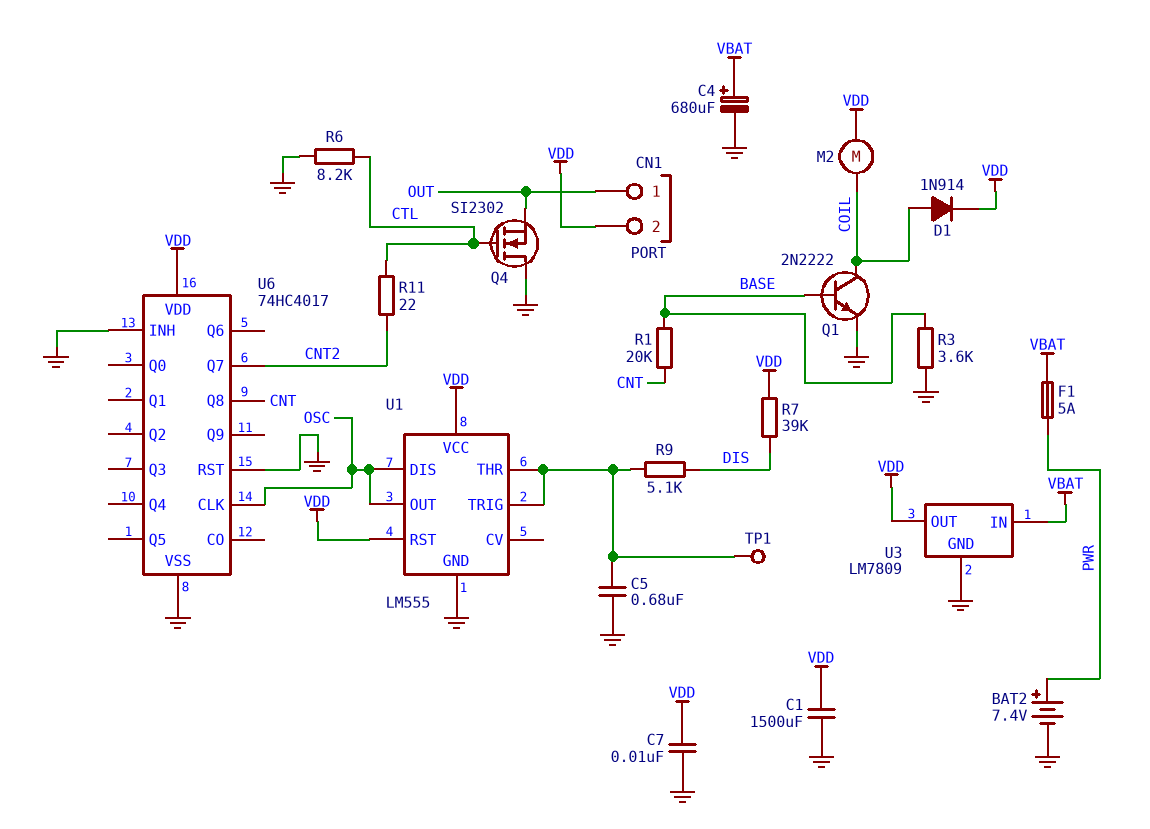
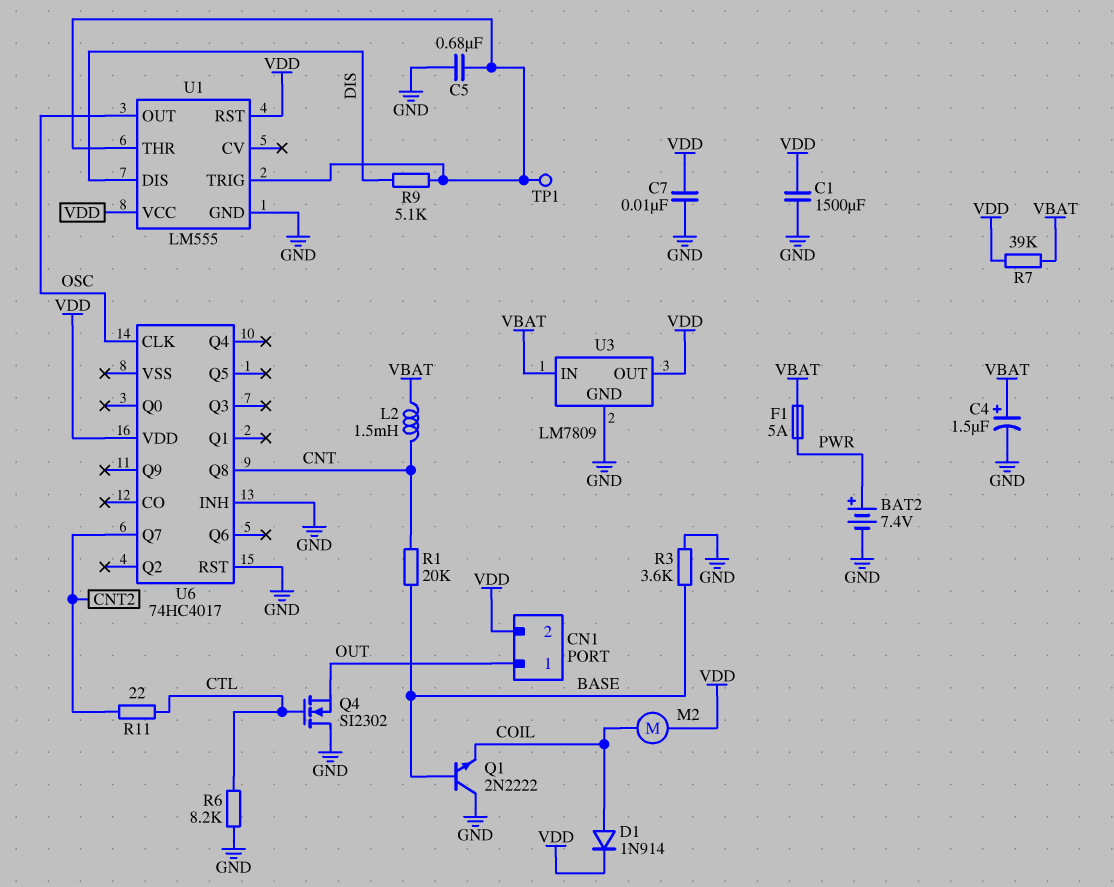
C4: 680uF (plus VBAT, minus GND) -> 1.5uF (plus VBAT, minus GND)
L2: none -> 1.5mH (CNT, VBAT)
Q1: NPN 2N2222 (B BASE, C COIL, E GND) -> NPN 2N2222 (B BASE, C GND, E COIL)
R7: 39k (DIS, VDD) -> 39k (VBAT, VDD)
U1 pin DIS: OSC -> DIS
U6 pin VSS: GND -> none

